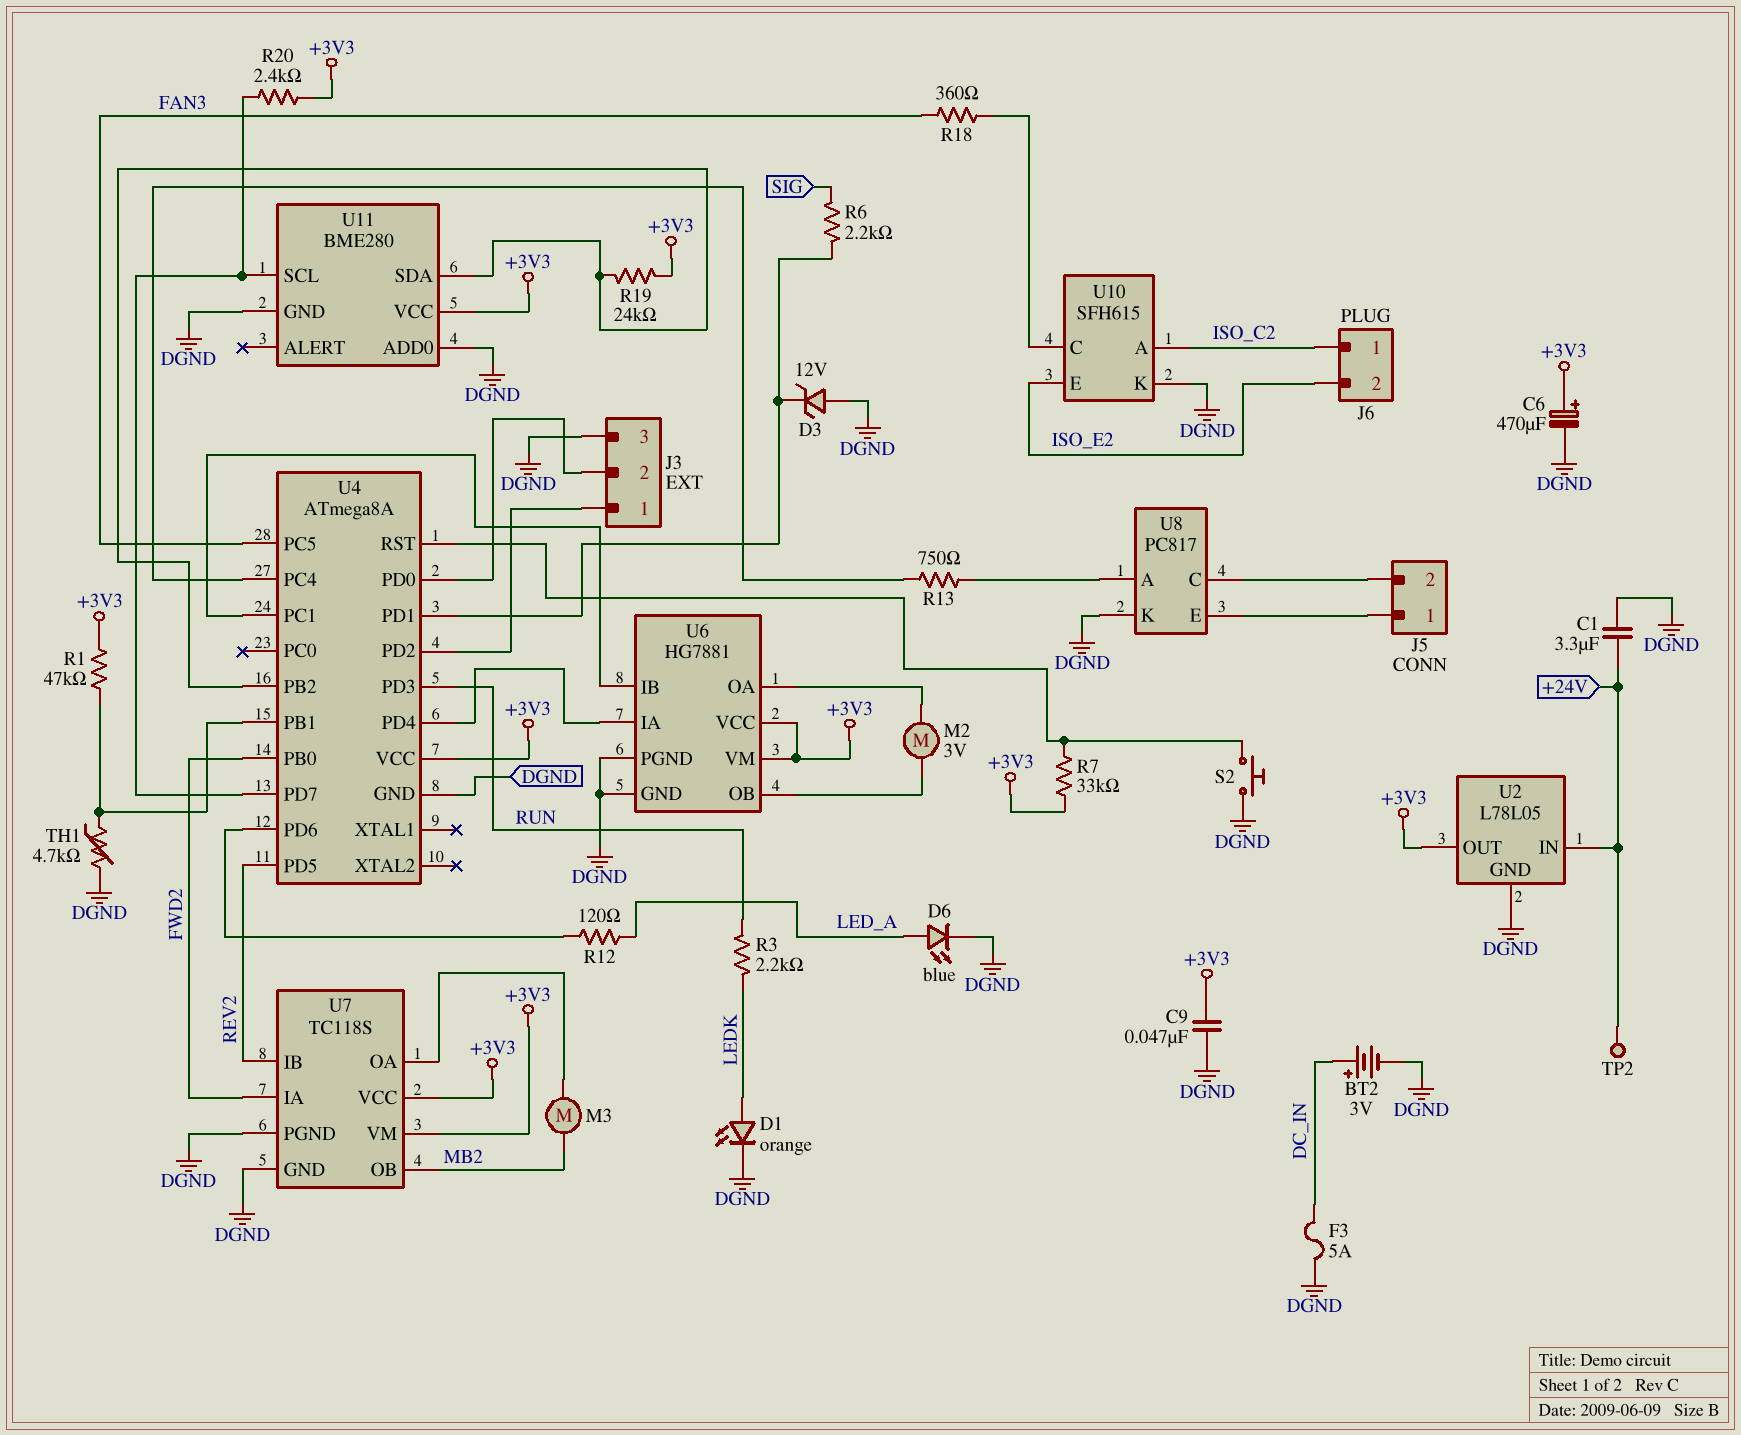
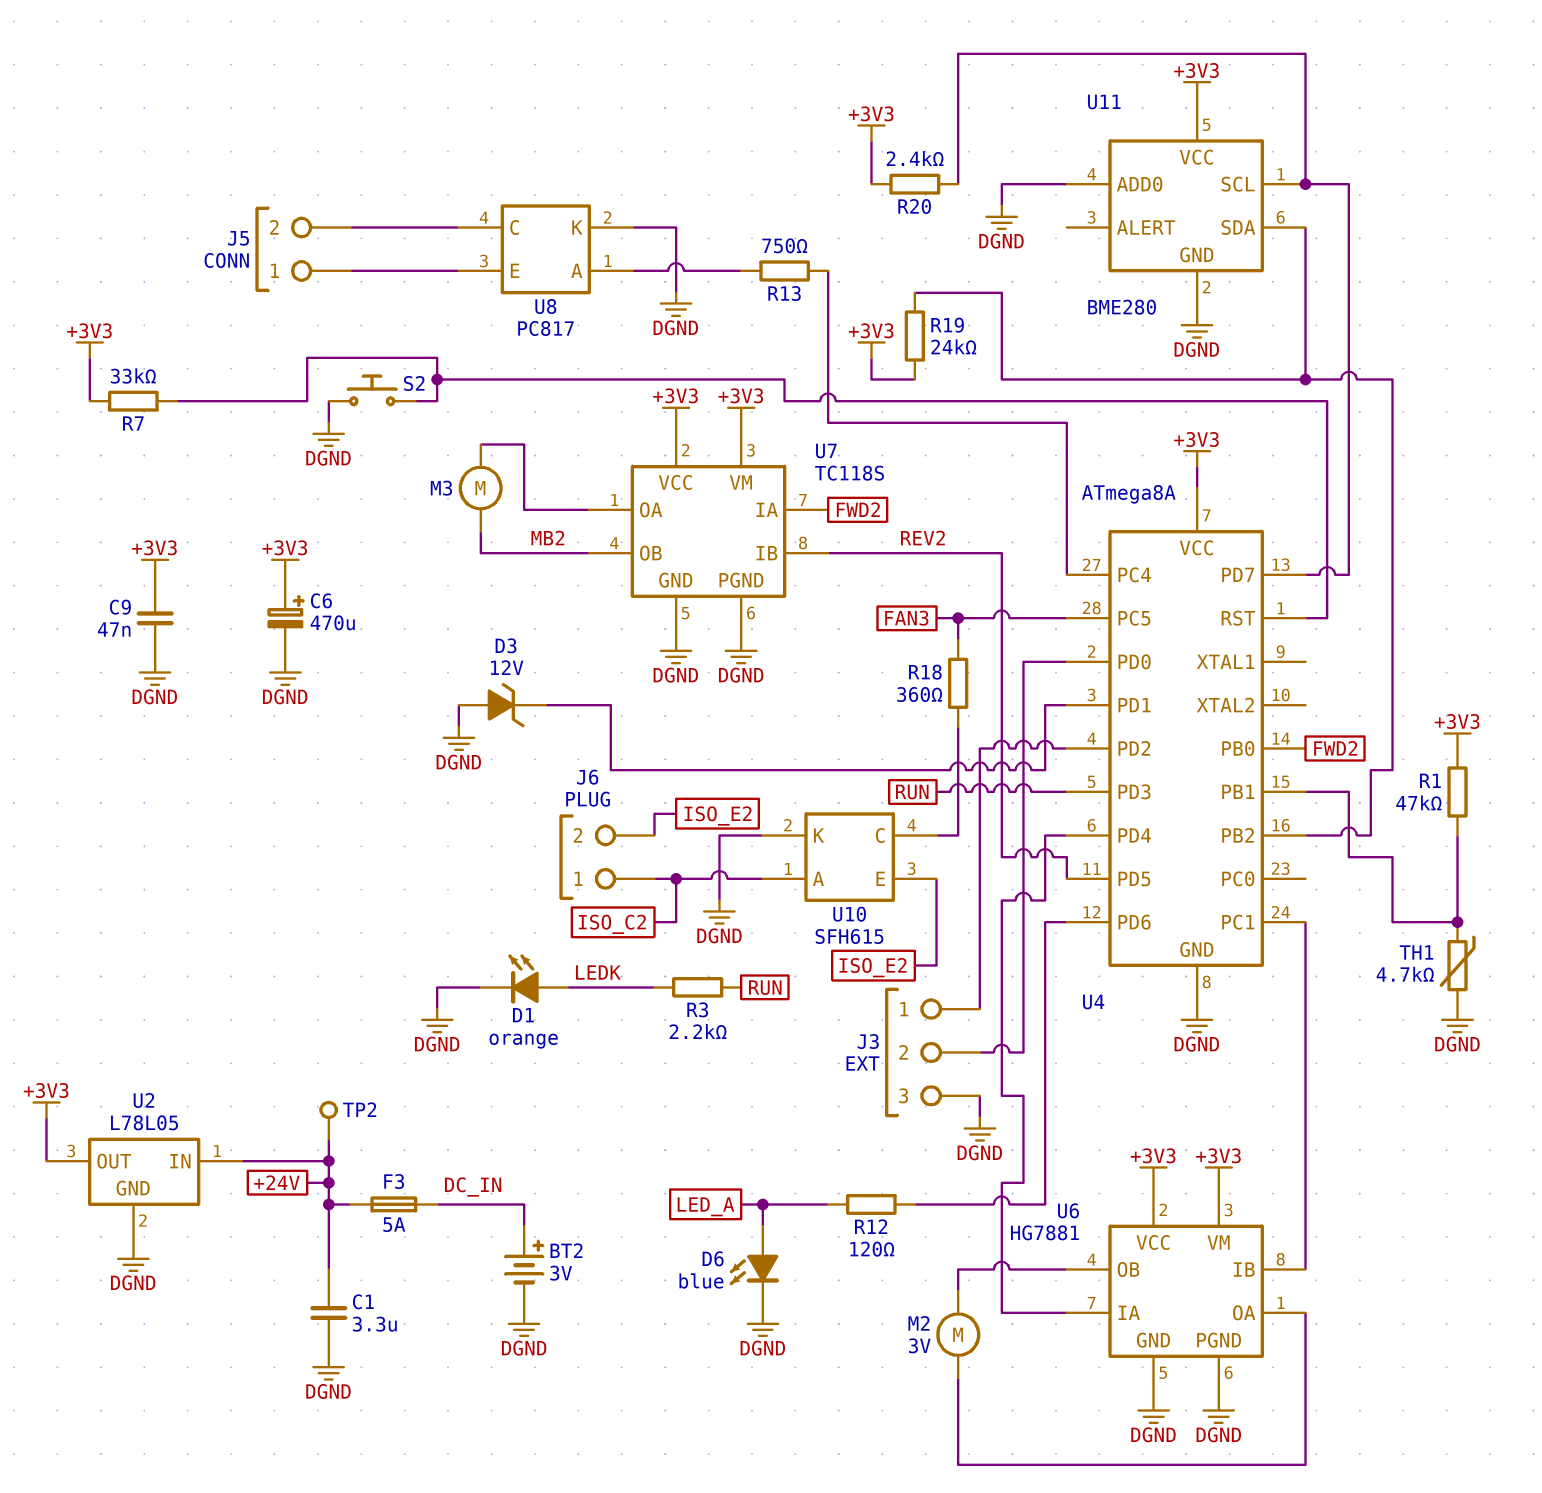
F3: 5A (DC_IN, DGND) -> 5A (+24V, DC_IN)
R6: 2.2k (SIG, U4/PD1) -> none

